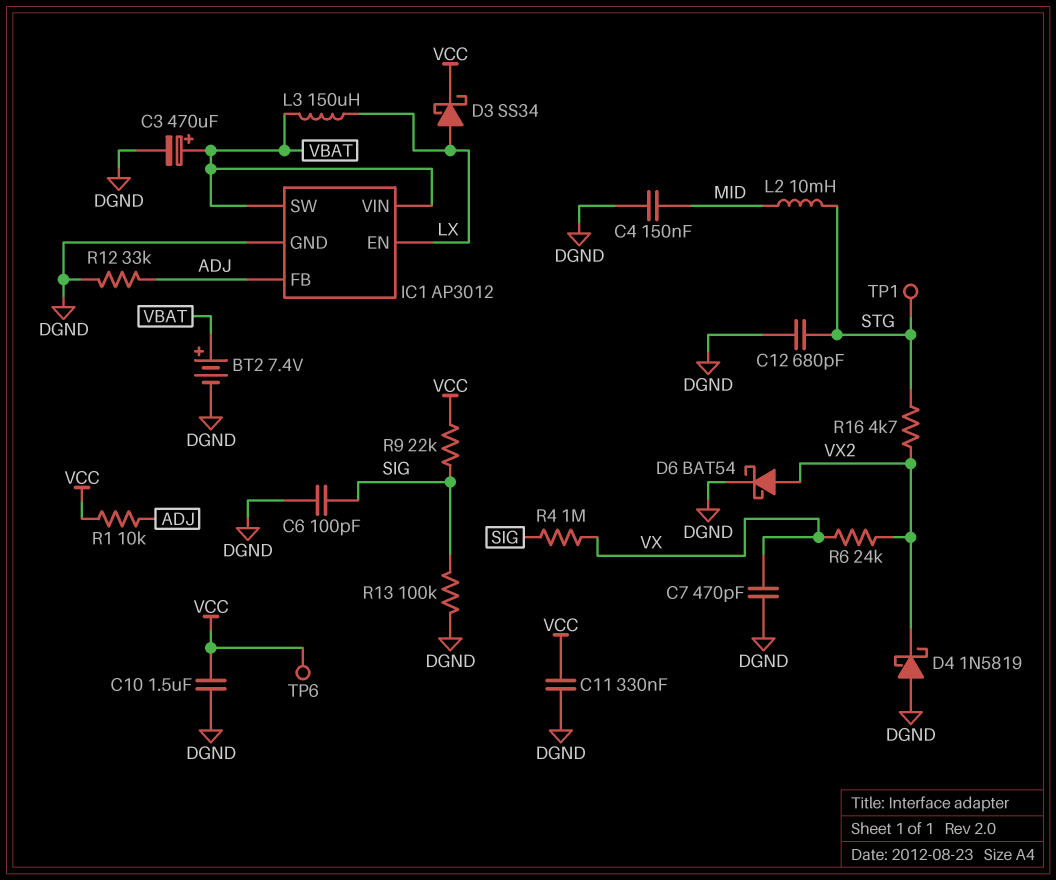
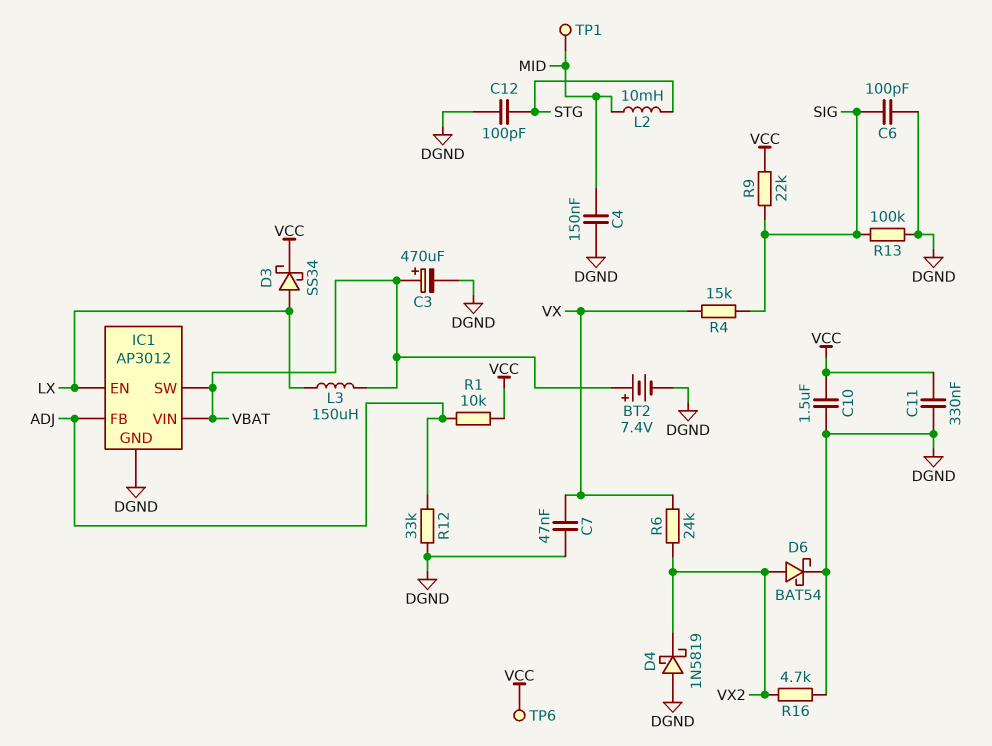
C7: 470pF (DGND, VX) -> 47nF (DGND, VX)
C12: 680pF (DGND, STG) -> 100pF (DGND, STG)
R4: 1M (SIG, VX) -> 15k (SIG, VX)
R16: 4.7k (STG, VX2) -> 4.7k (DGND, VX2)
TP1: test point (STG) -> test point (MID)

